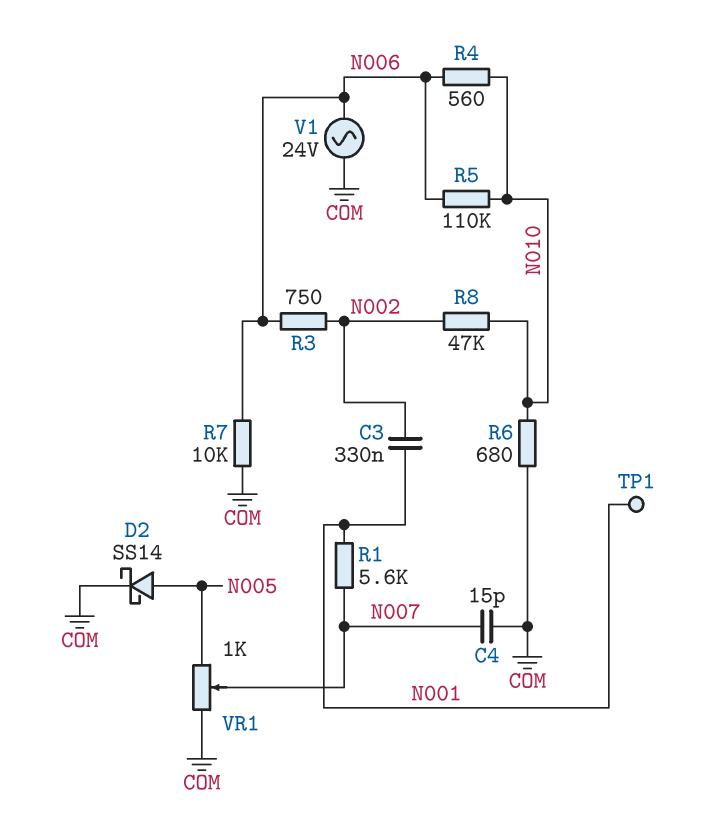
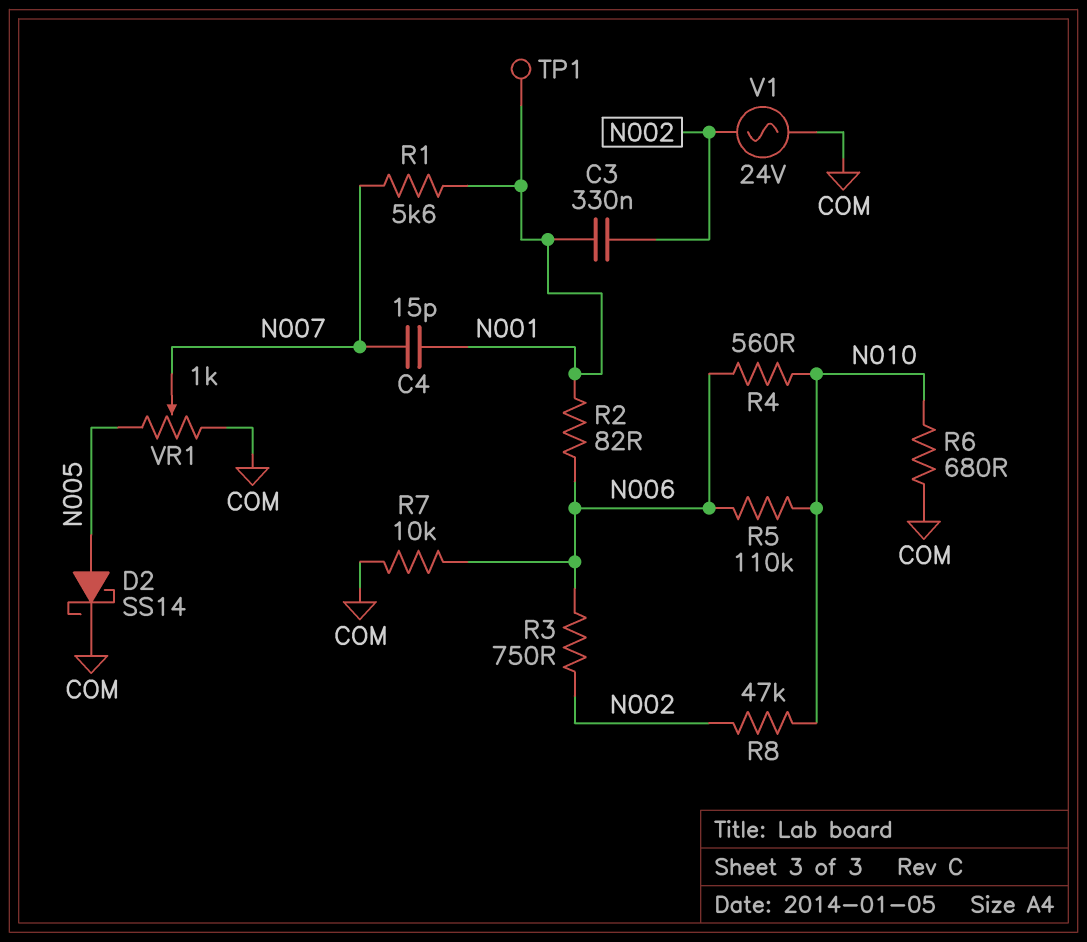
C4: 15pF (COM, N007) -> 15pF (N001, N007)
R2: none -> 82 (N001, N006)
V1: AC 24V (COM, N006) -> AC 24V (COM, N002)

